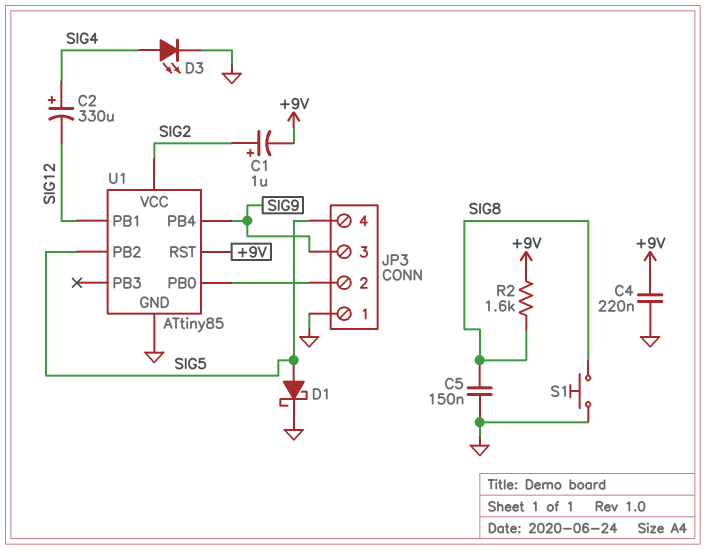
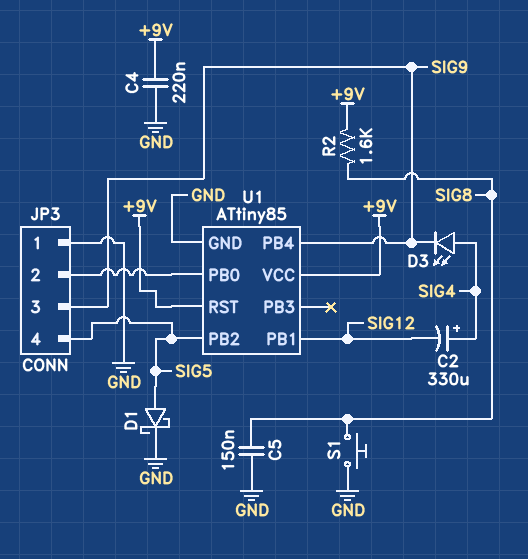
C1: 1uF (plus SIG2, minus +9V) -> none
D3: LED (A SIG4, K GND) -> LED (A SIG4, K SIG9)
U1 pin VCC: SIG2 -> +9V

